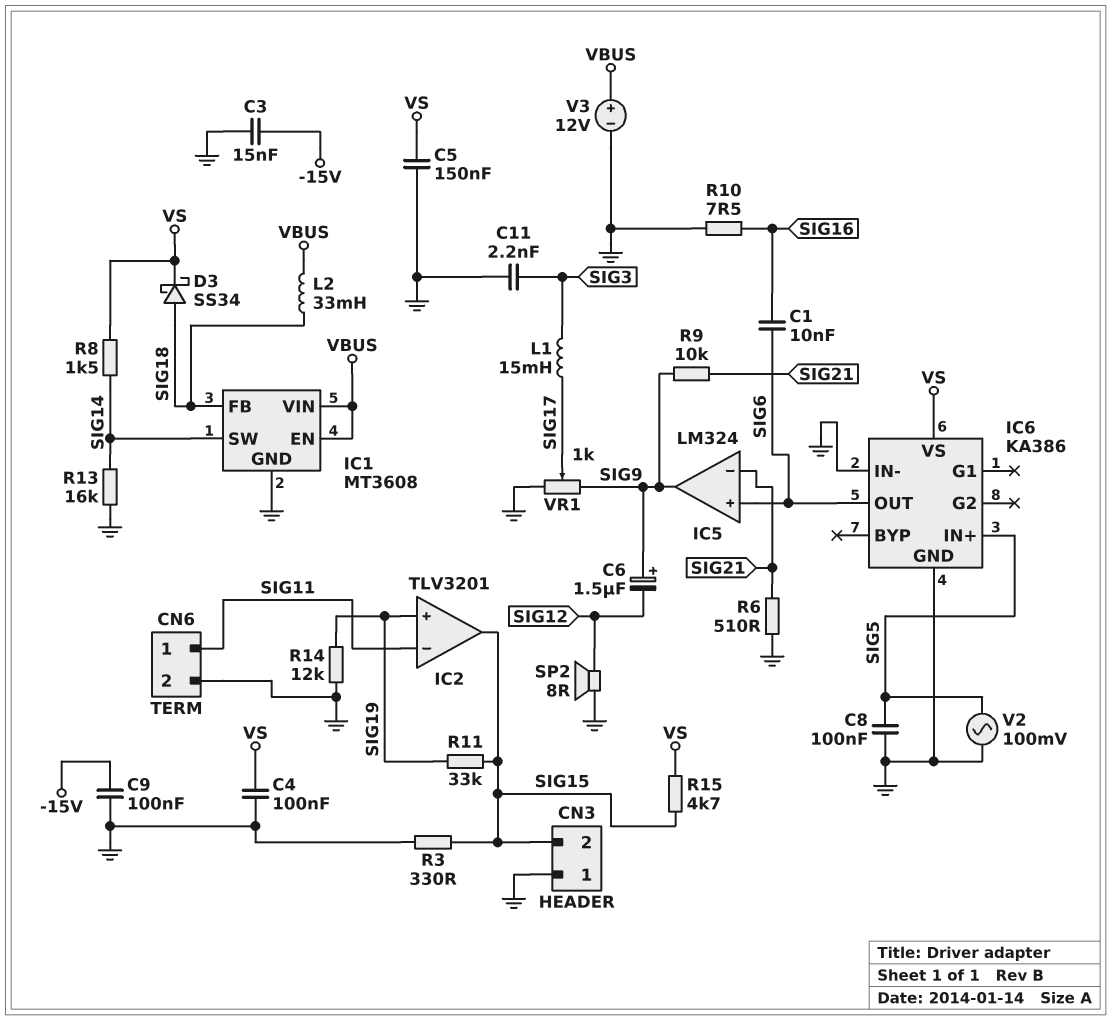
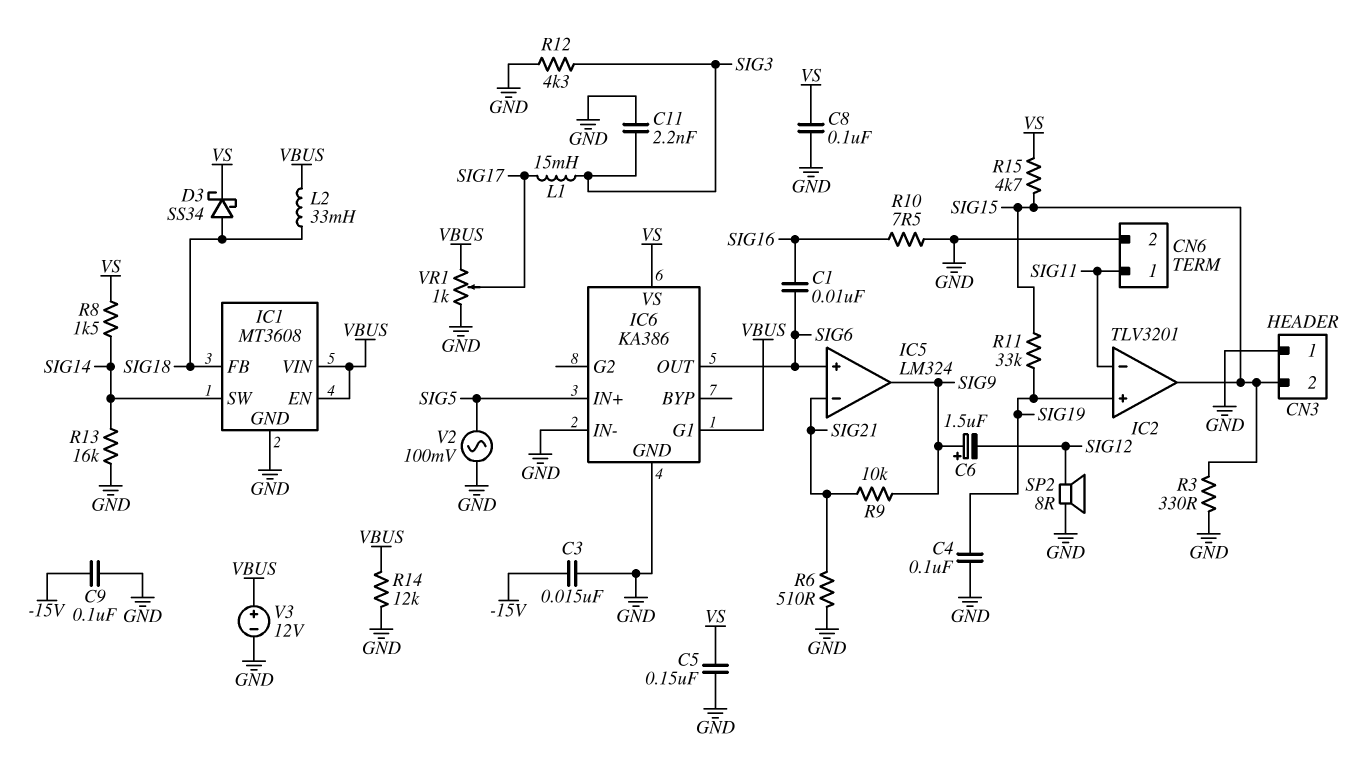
C4: 100nF (GND, VS) -> 100nF (GND, SIG19)
C8: 100nF (GND, SIG5) -> 100nF (GND, VS)
IC6 pin G1: none -> VBUS
R12: none -> 4.3k (GND, SIG3)
R14: 12k (GND, SIG19) -> 12k (GND, VBUS)
VR1: 1k (GND, SIG9, wiper SIG17) -> 1k (GND, VBUS, wiper SIG17)

